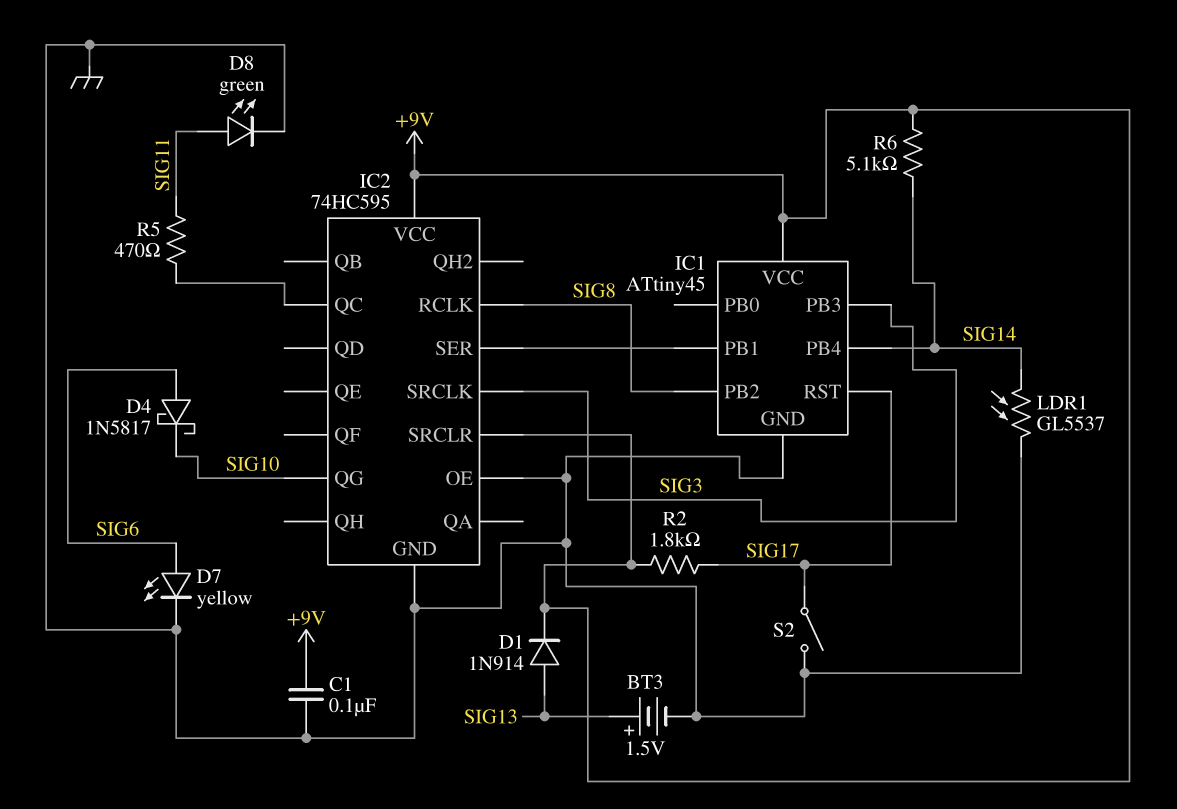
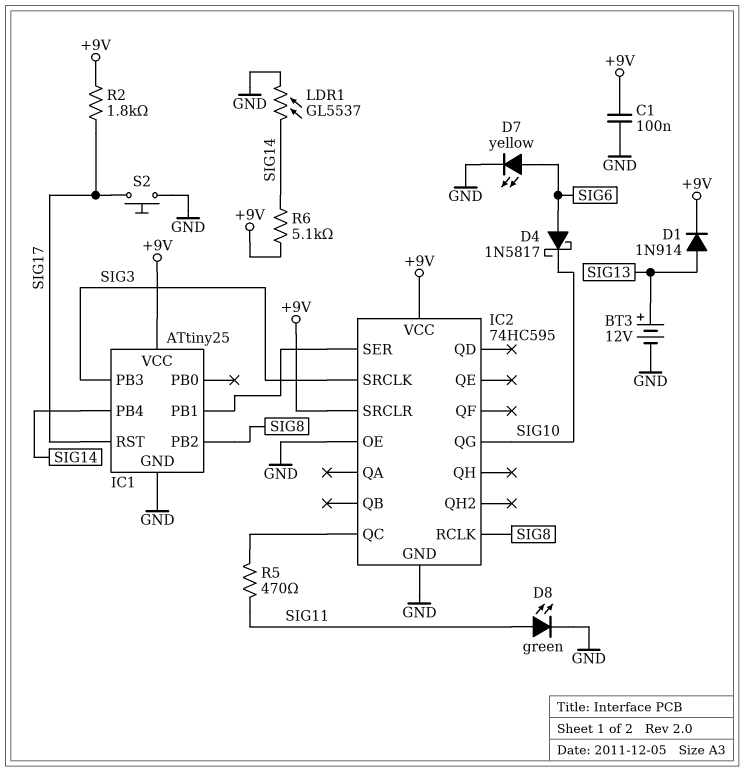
BT3: 1.5V (plus SIG13, minus GND) -> 12V (plus SIG13, minus GND)
IC1: ATtiny45 -> ATtiny25
S2: switch (GND, SIG17) -> button (GND, SIG17)

